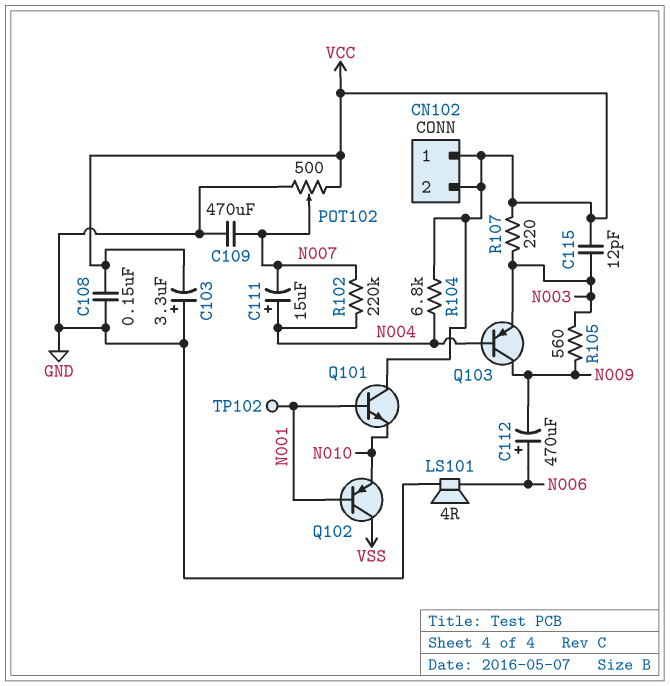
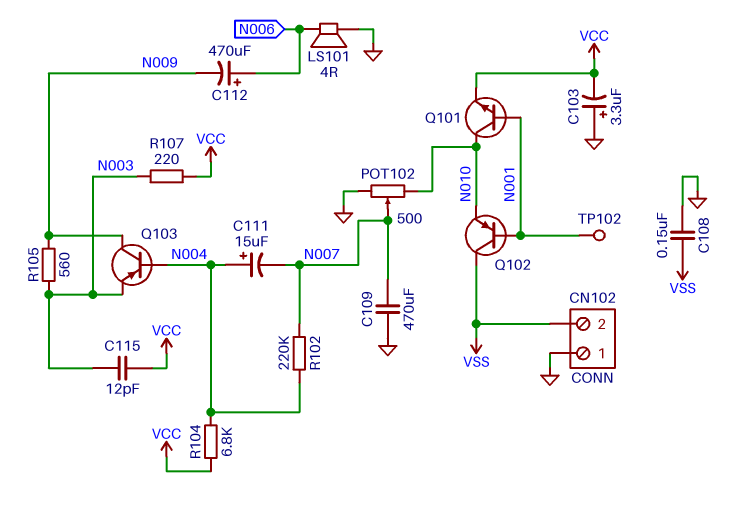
C108: 150nF (GND, VCC) -> 150nF (GND, VSS)
CN102 pin 1: VCC -> GND
CN102 pin 2: VCC -> VSS
POT102: 500 (GND, VCC, wiper N007) -> 500 (GND, N010, wiper N007)
Q101: NPN (B N001, C VCC, E N010) -> NPN (B N001, C N010, E VCC)

